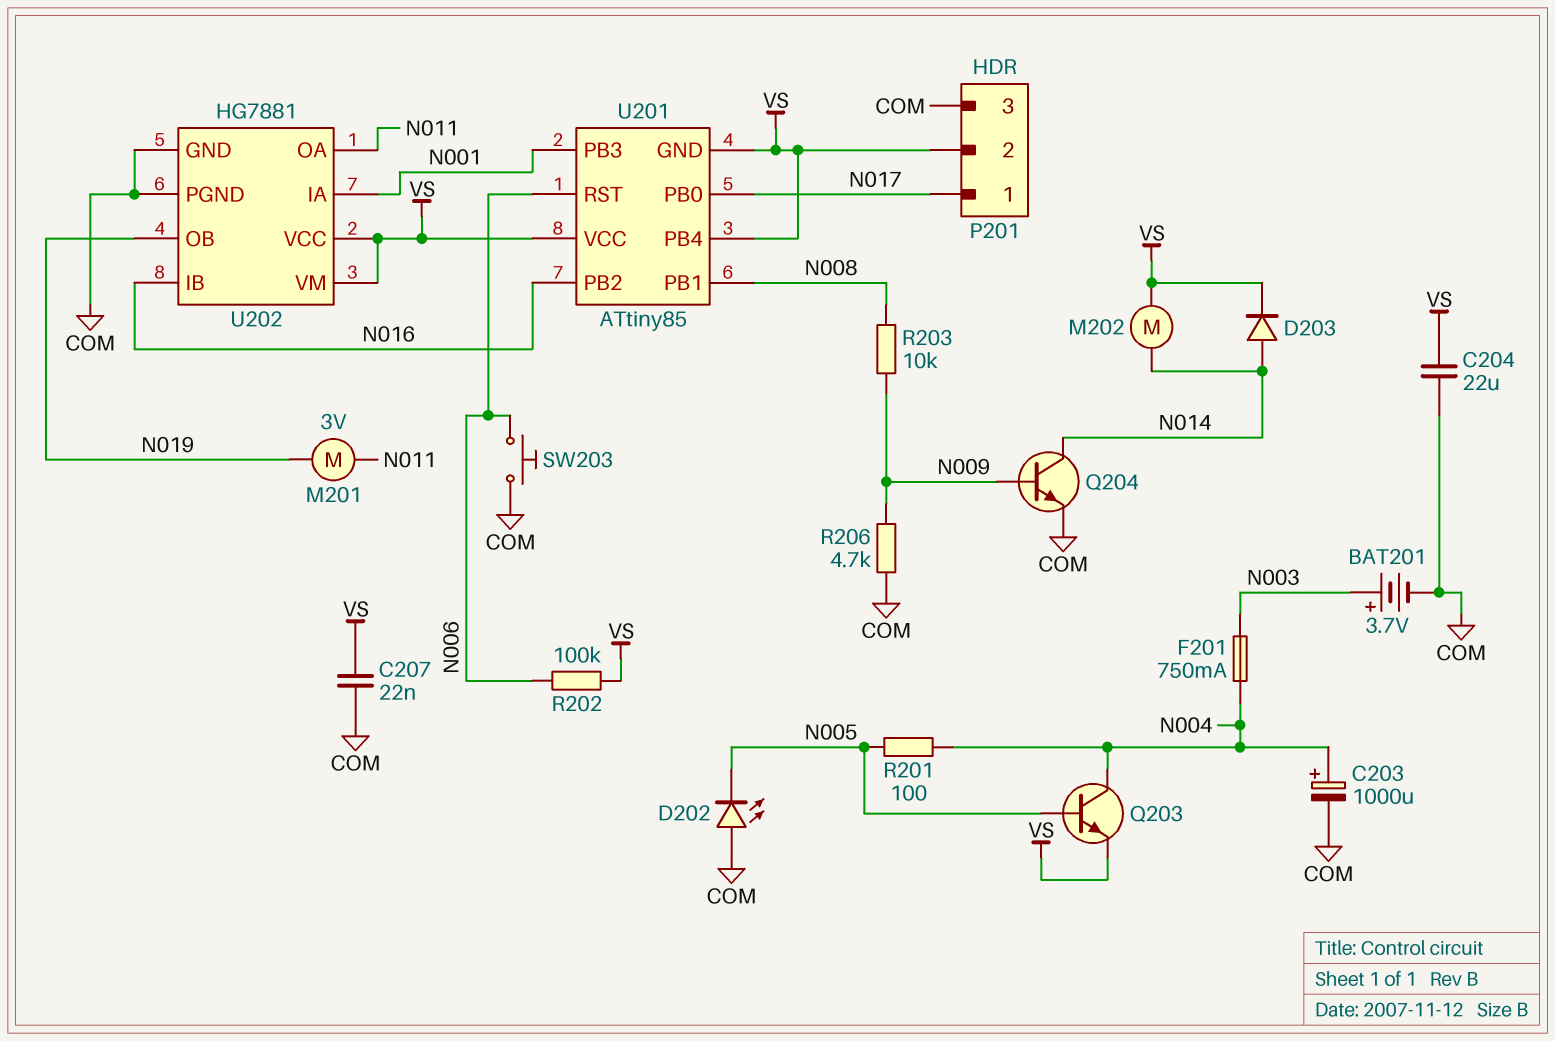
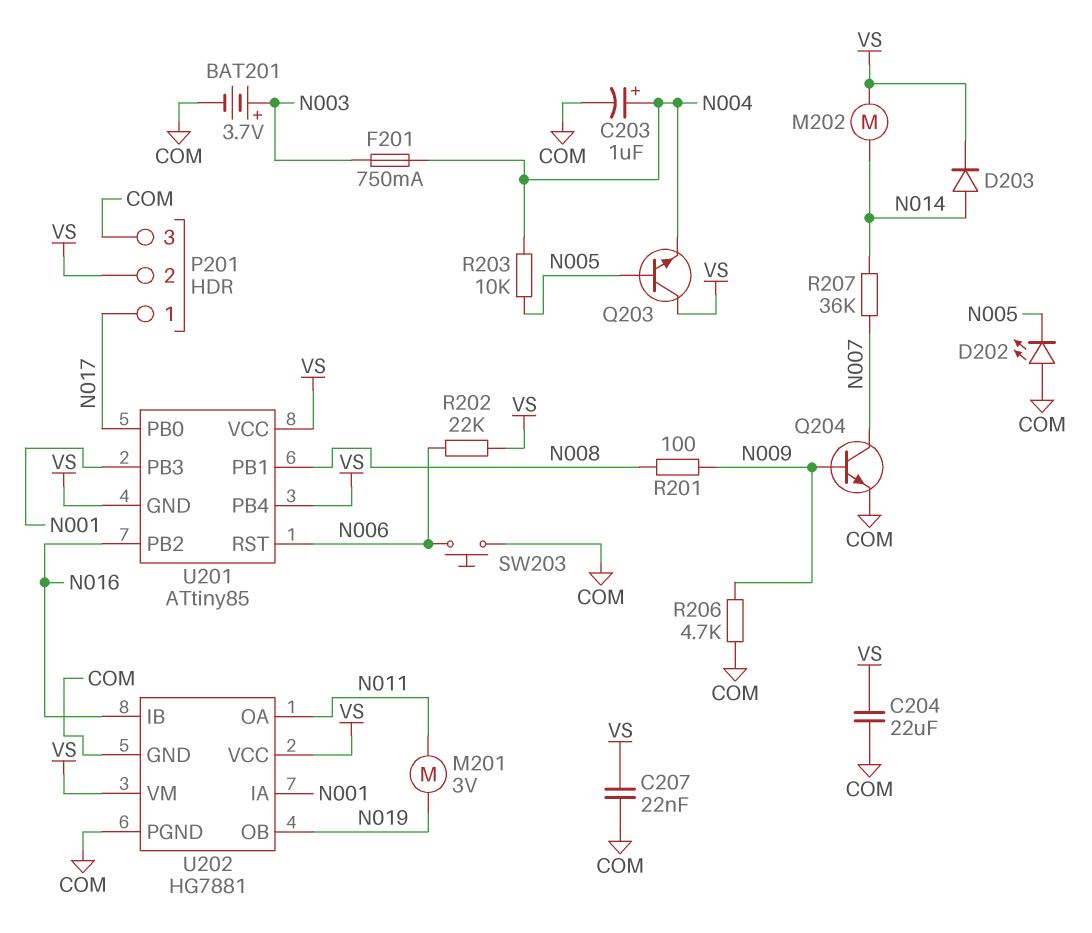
C203: 1000uF (plus N004, minus COM) -> 1uF (plus N004, minus COM)
Q203: NPN (B N005, C N004, E VS) -> NPN (B N005, C VS, E N004)
Q204: NPN (B N009, C N014, E COM) -> NPN (B N009, C N007, E COM)
R201: 100 (N004, N005) -> 100 (N008, N009)
R202: 100k (N006, VS) -> 22k (N006, VS)
R203: 10k (N008, N009) -> 10k (N004, N005)
R207: none -> 36k (N007, N014)

